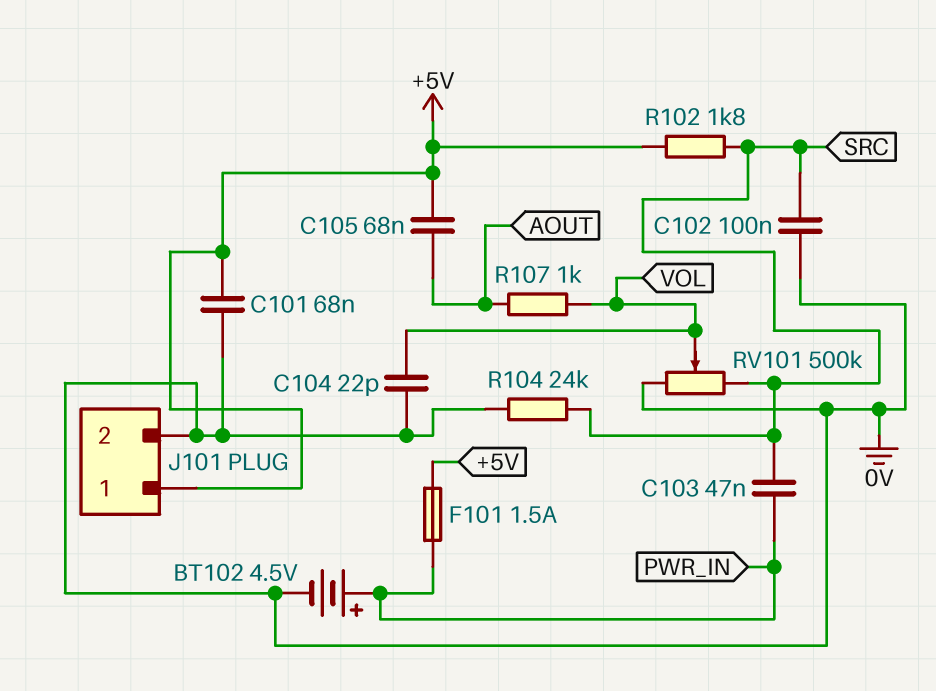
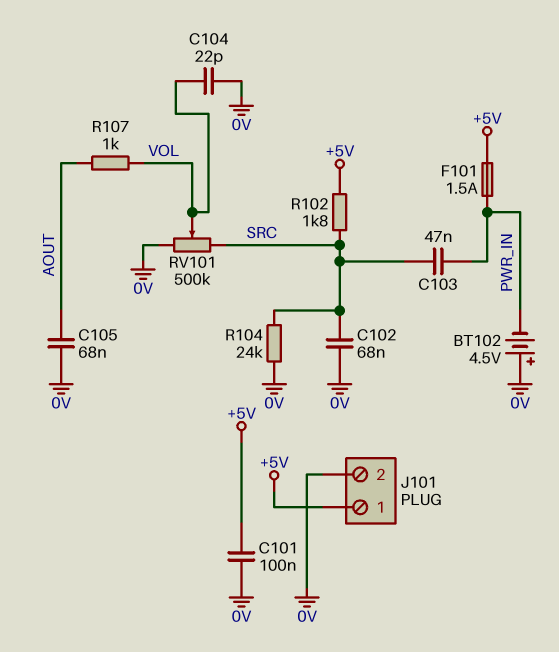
BT102: 4.5V (plus PWR_IN, minus 0V) -> 4.5V (plus 0V, minus PWR_IN)
C101: 68nF (+5V, 0V) -> 100nF (+5V, 0V)
C102: 100nF (0V, SRC) -> 68nF (0V, SRC)
C105: 68nF (+5V, AOUT) -> 68nF (0V, AOUT)

